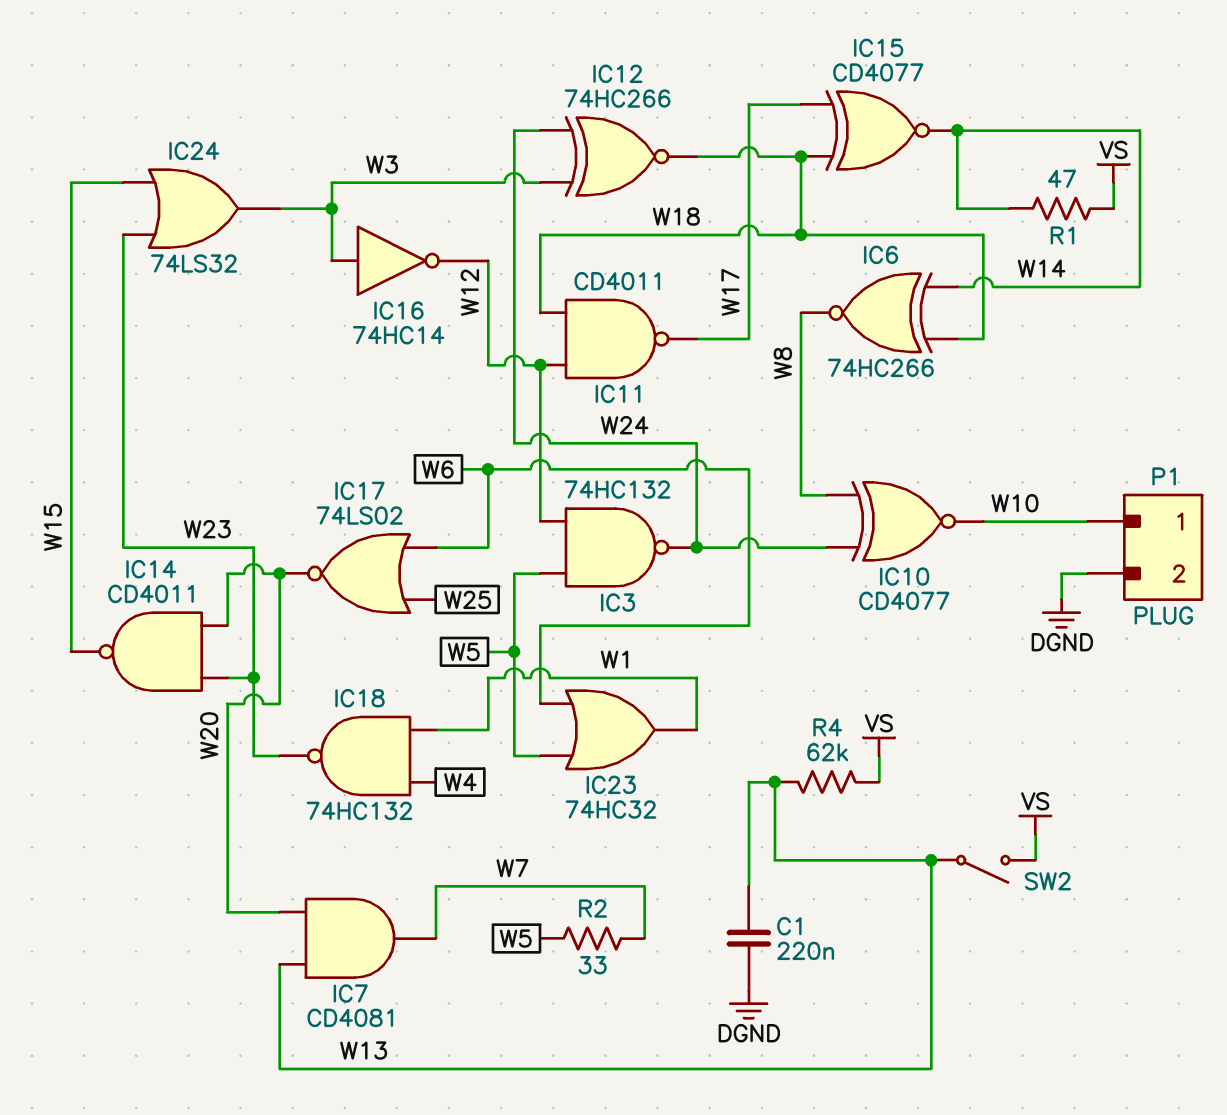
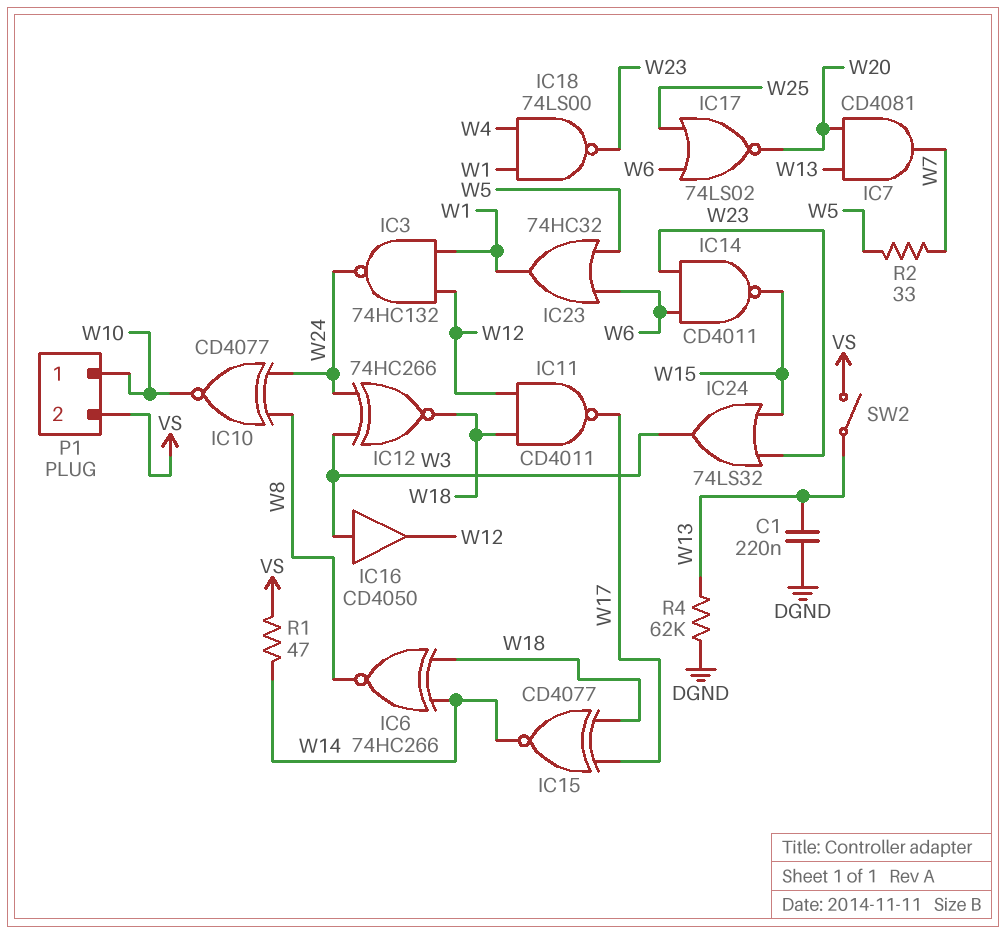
IC3: NAND 74HC132 (in W5, in W12, out W24) -> NAND 74HC132 (in W1, in W12, out W24)
IC14: NAND CD4011 (in W20, in W23, out W15) -> NAND CD4011 (in W6, in W23, out W15)
IC16: NOT 74HC14 (in W3, out W12) -> buffer CD4050 (in W3, out W12)
IC18: NAND 74HC132 (in W1, in W4, out W23) -> NAND 74LS00 (in W1, in W4, out W23)
P1 pin 2: DGND -> VS
R4: 62k (VS, W13) -> 62k (DGND, W13)

